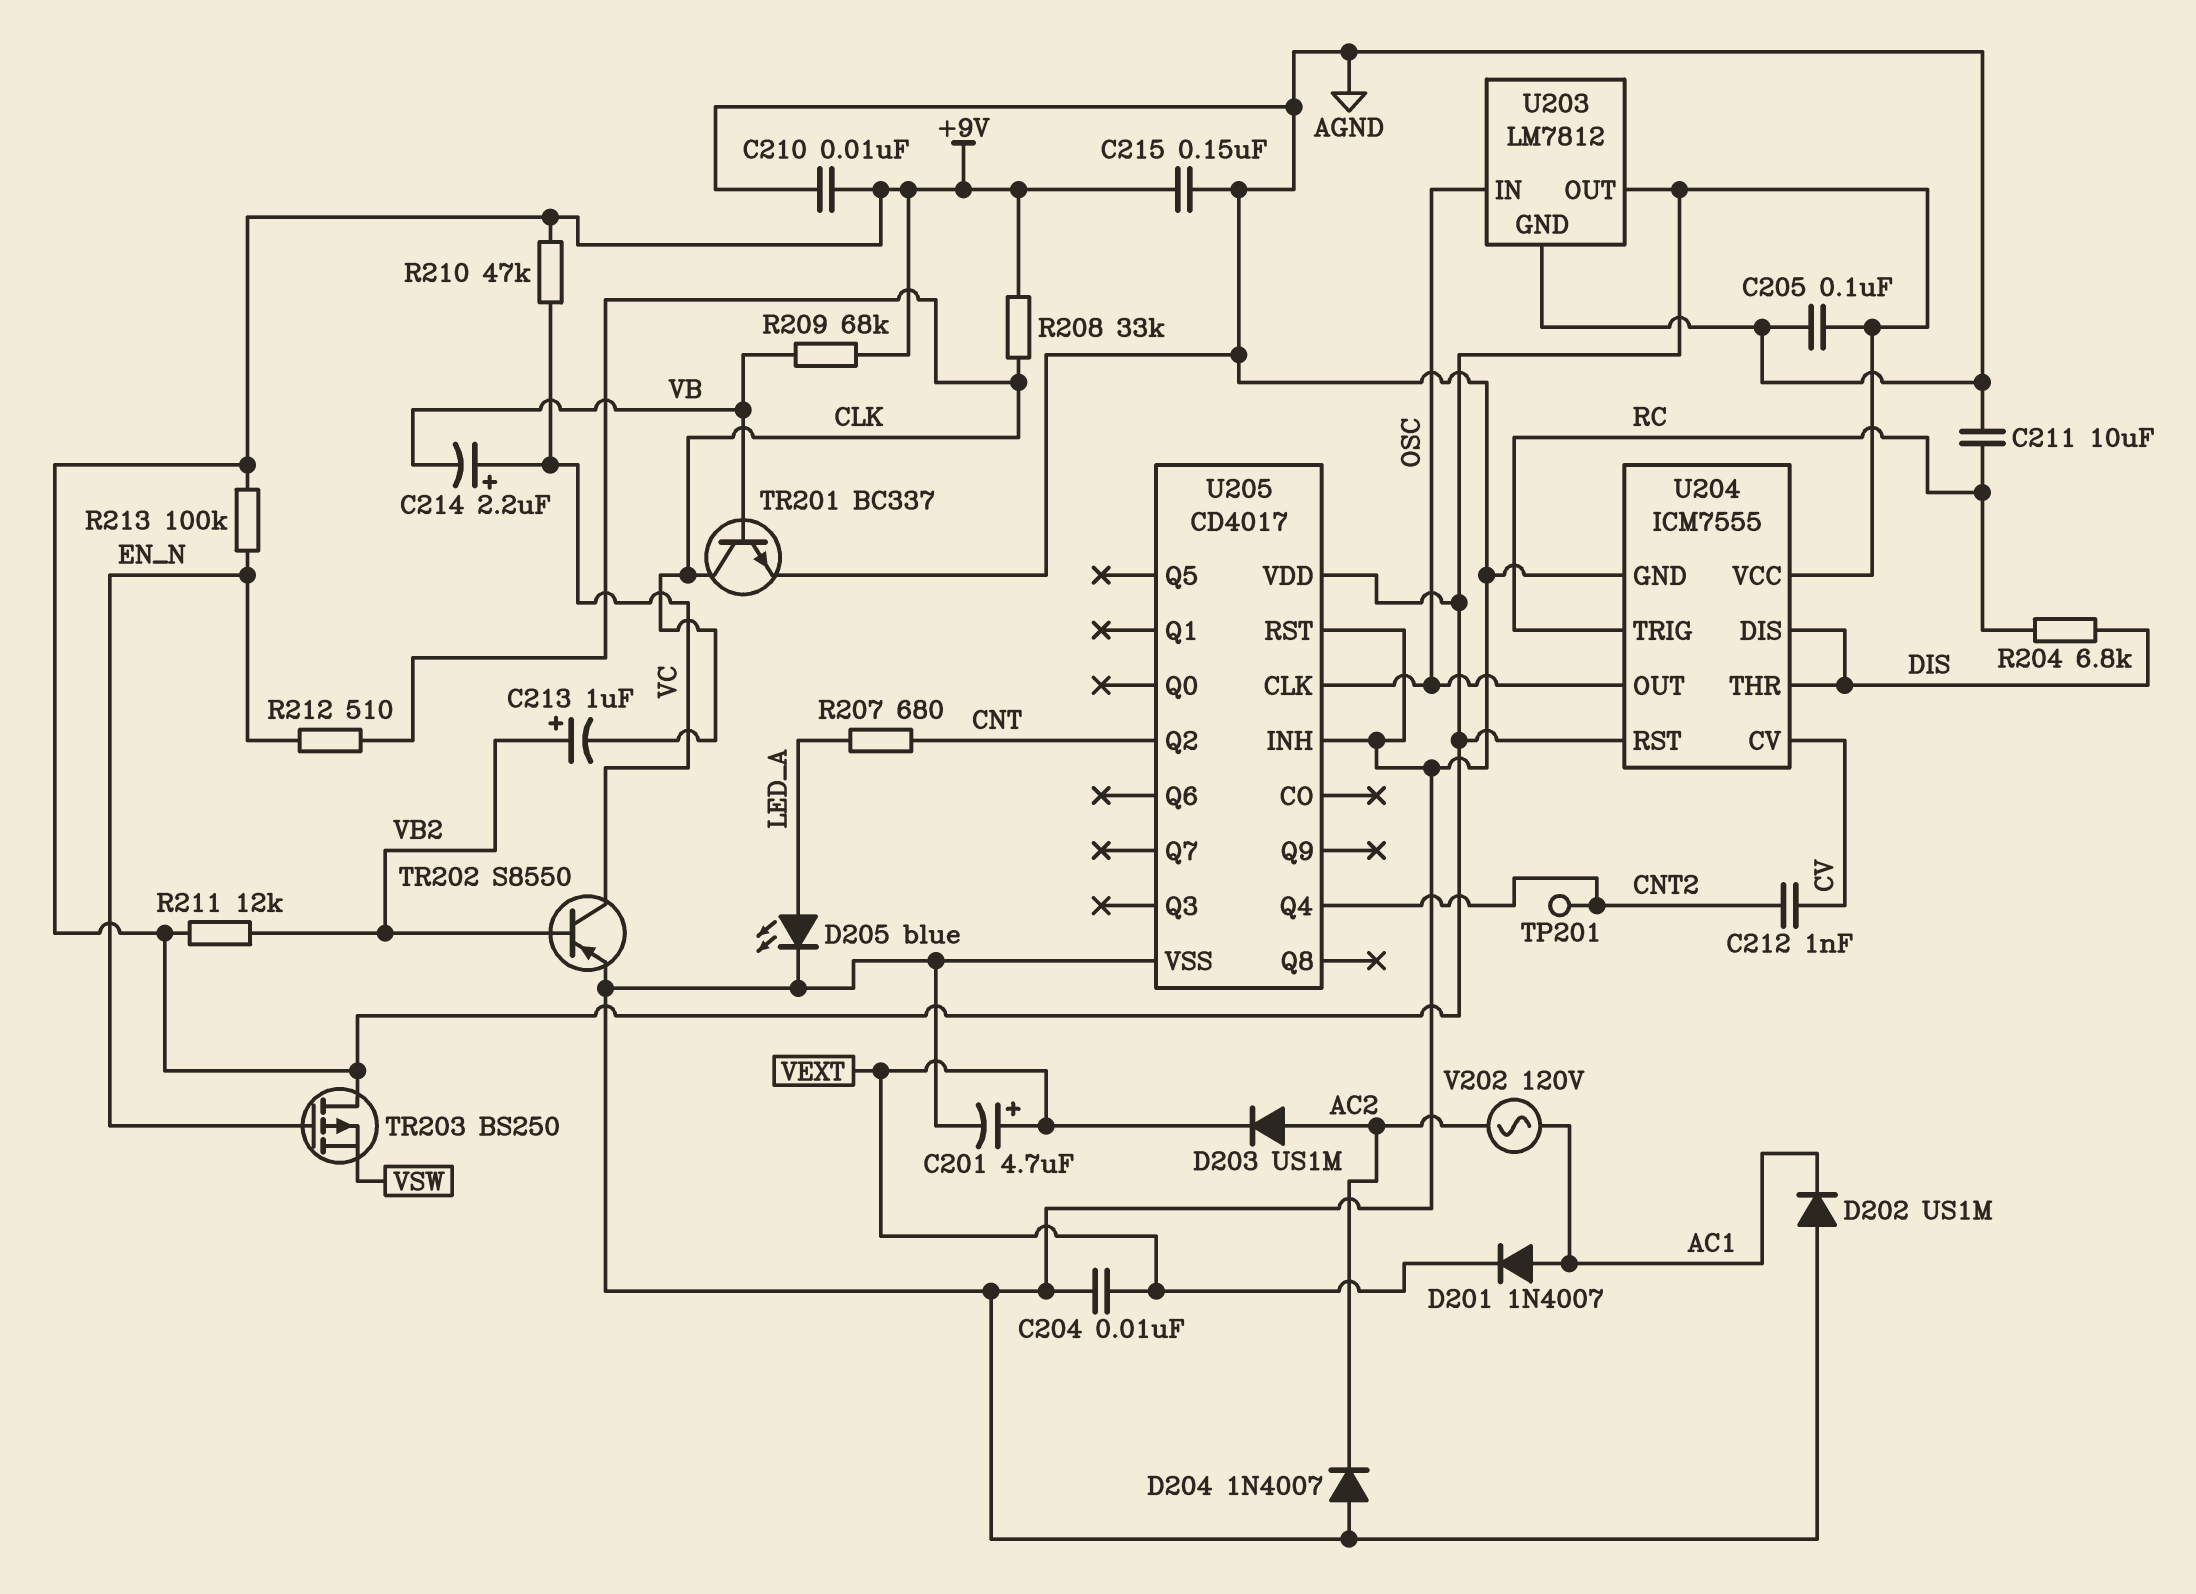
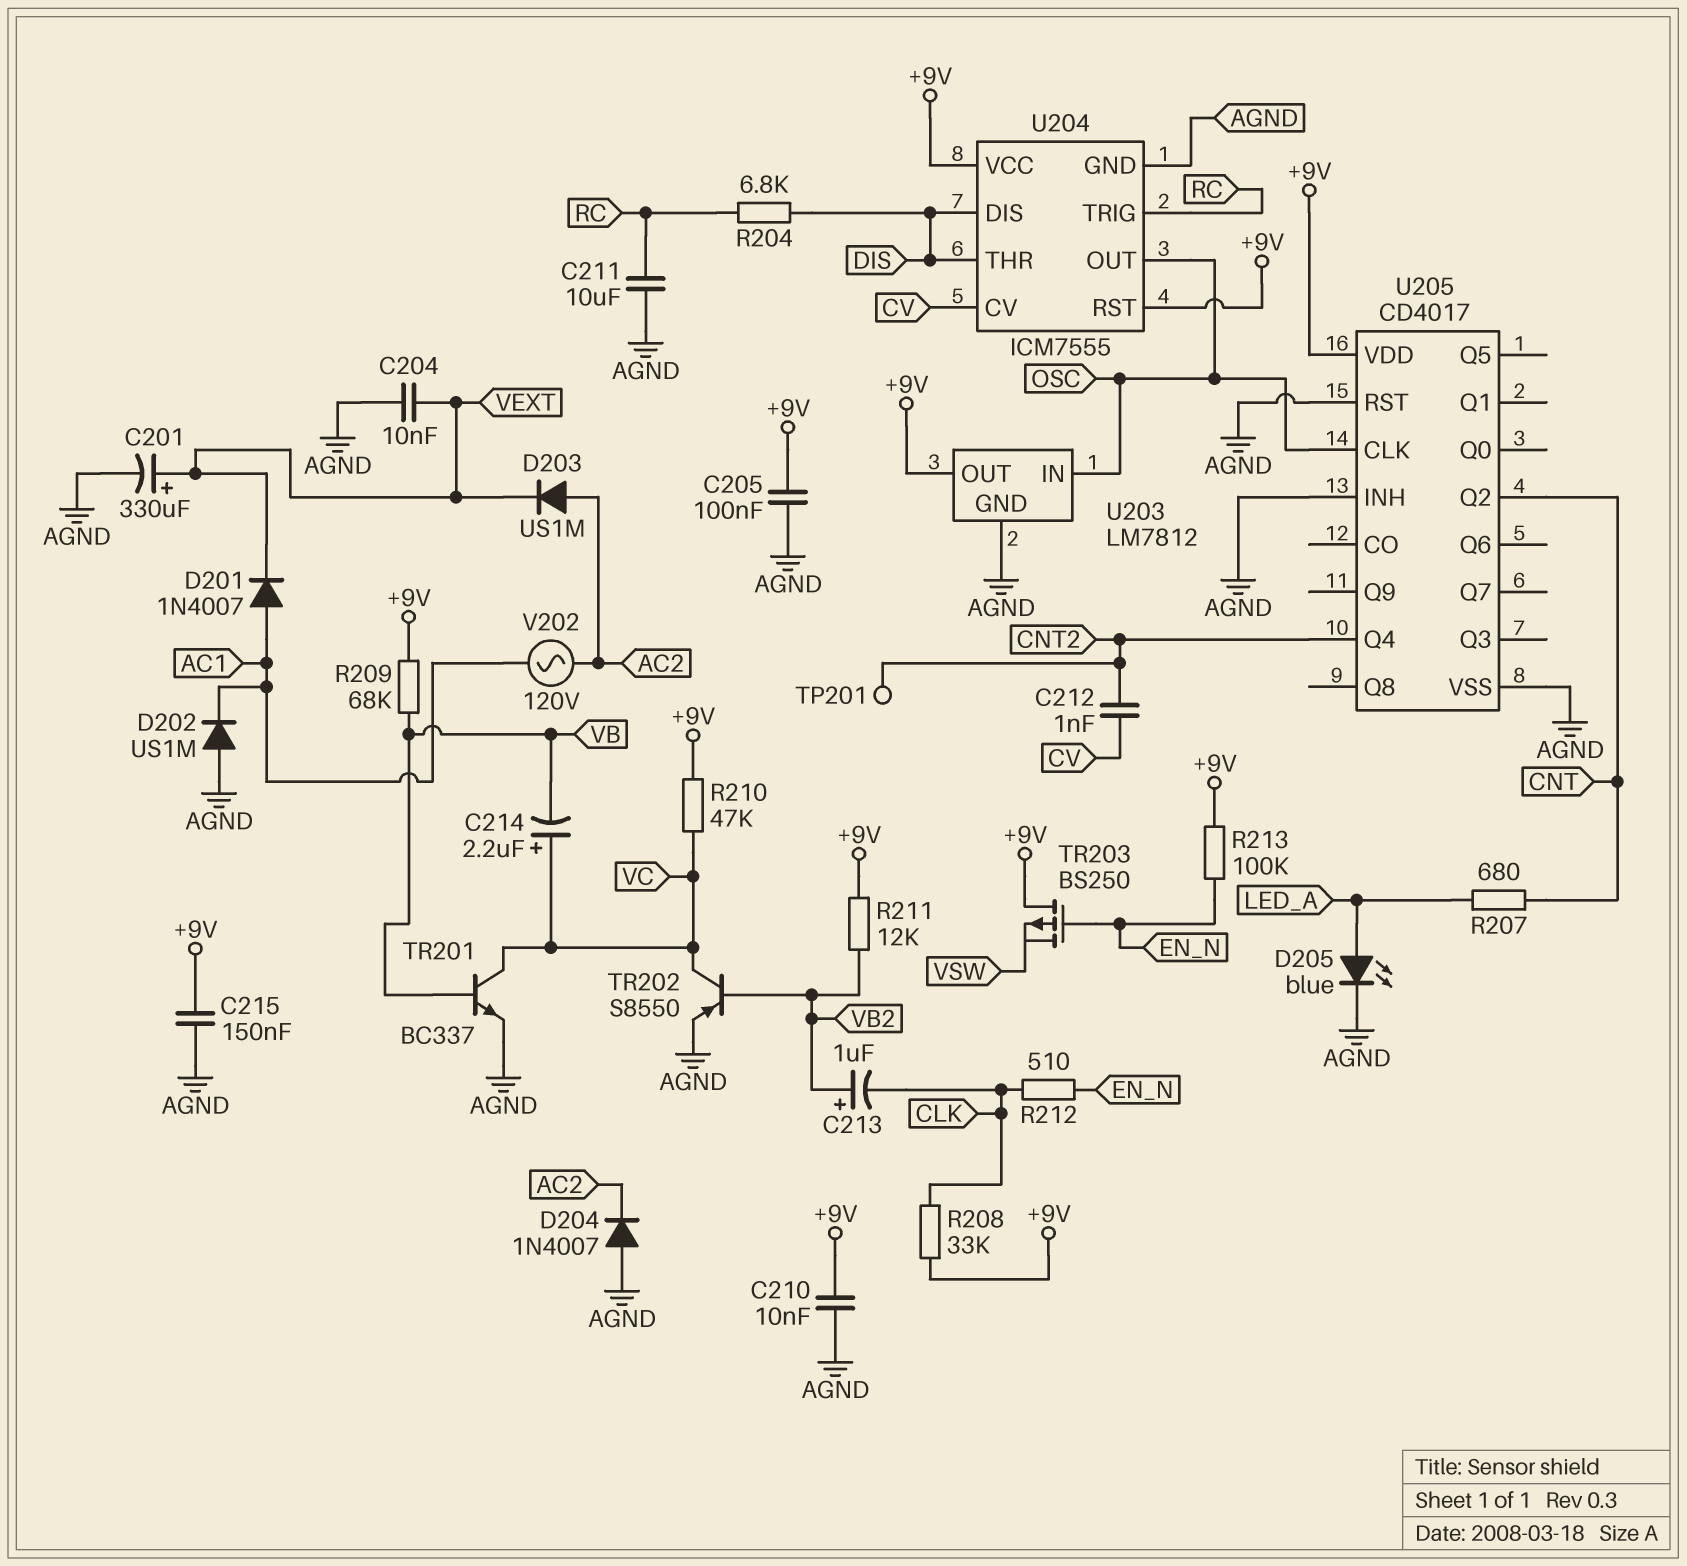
C201: 4.7uF (plus VEXT, minus AGND) -> 330uF (plus VEXT, minus AGND)
TR201: NPN BC337 (B VB, C CLK, E AGND) -> NPN BC337 (B VB, C VC, E AGND)

